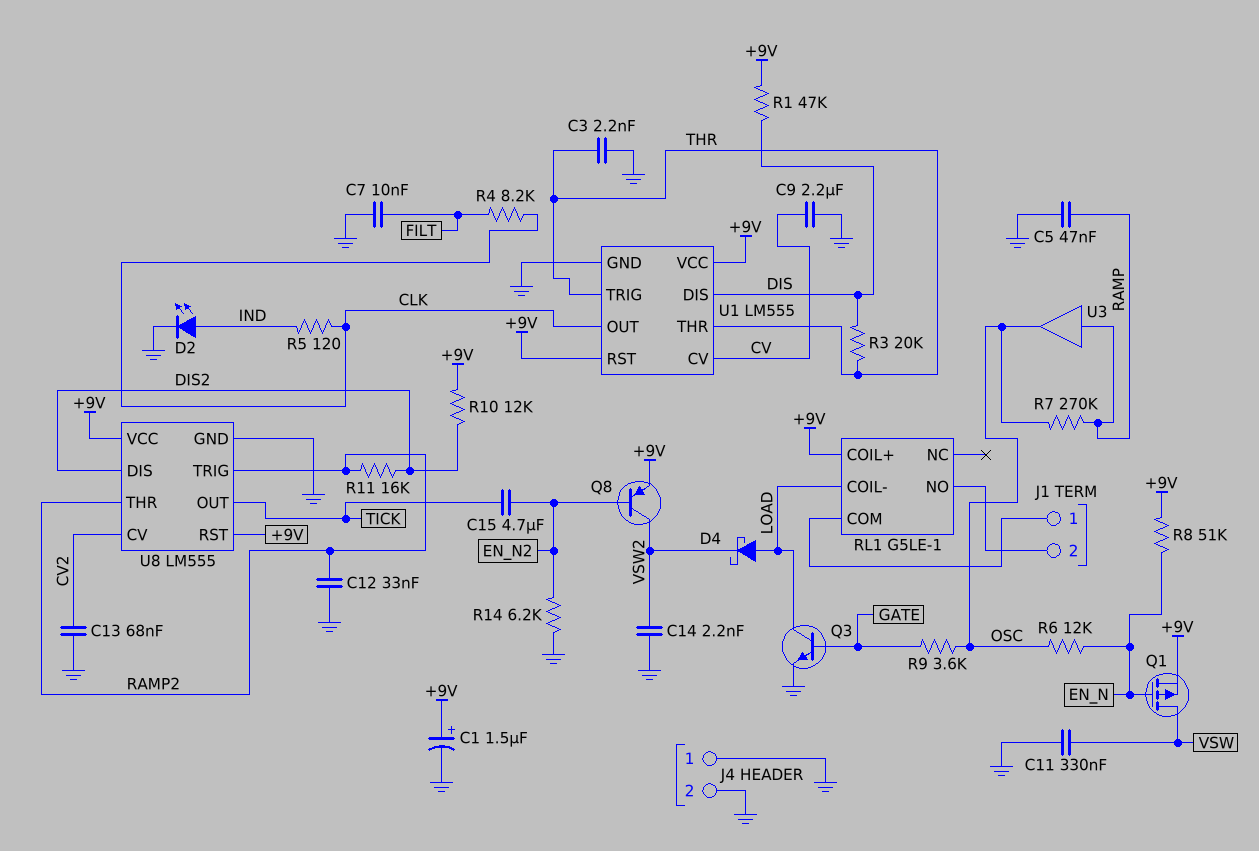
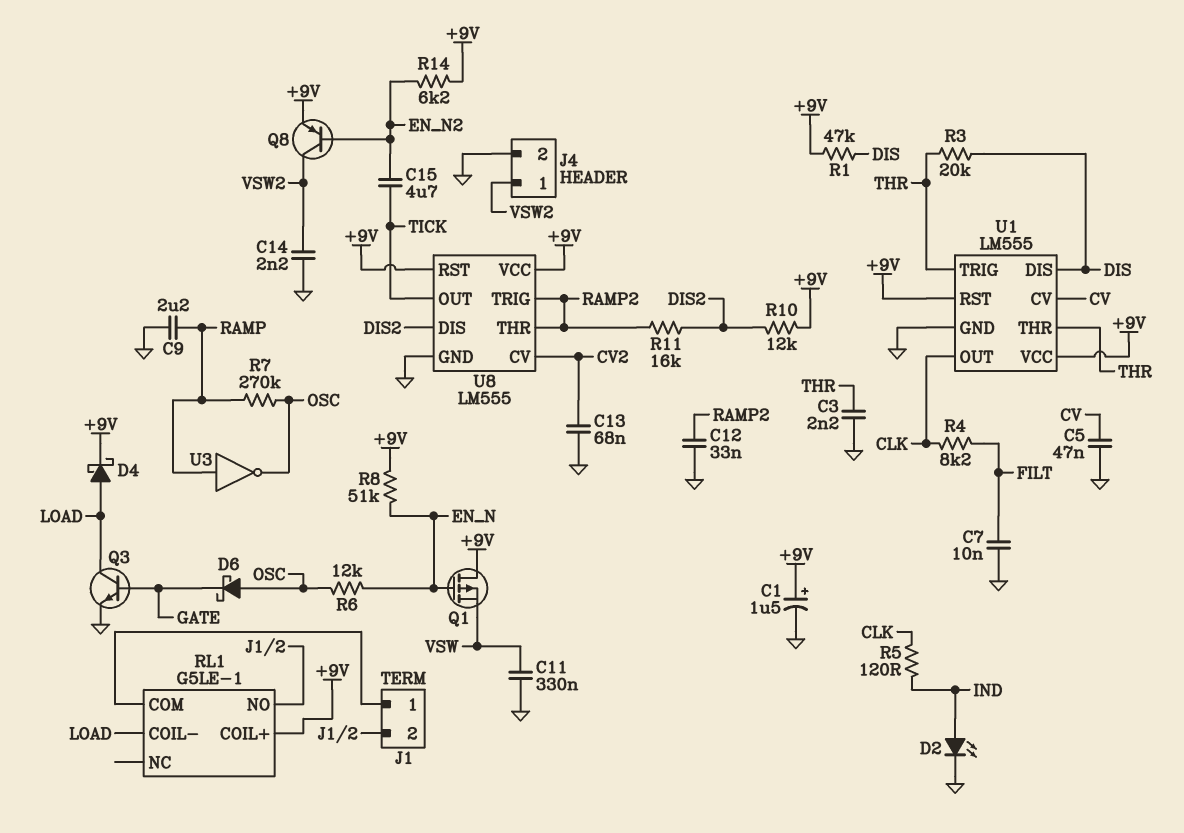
C5: 47nF (GND, RAMP) -> 47nF (CV, GND)
C9: 2.2uF (CV, GND) -> 2.2uF (GND, RAMP)
D4: schottky (A LOAD, K VSW2) -> schottky (A LOAD, K +9V)
D6: none -> schottky (A OSC, K GATE)
J4 pin 1: GND -> VSW2
Q1: PMOS (G EN_N, D VSW, S +9V) -> PMOS (G EN_N, D +9V, S VSW)
R9: 3.6k (GATE, OSC) -> none
R14: 6.2k (EN_N2, GND) -> 6.2k (+9V, EN_N2)
U3: buffer (in RAMP, out OSC) -> NOT (in RAMP, out OSC)

